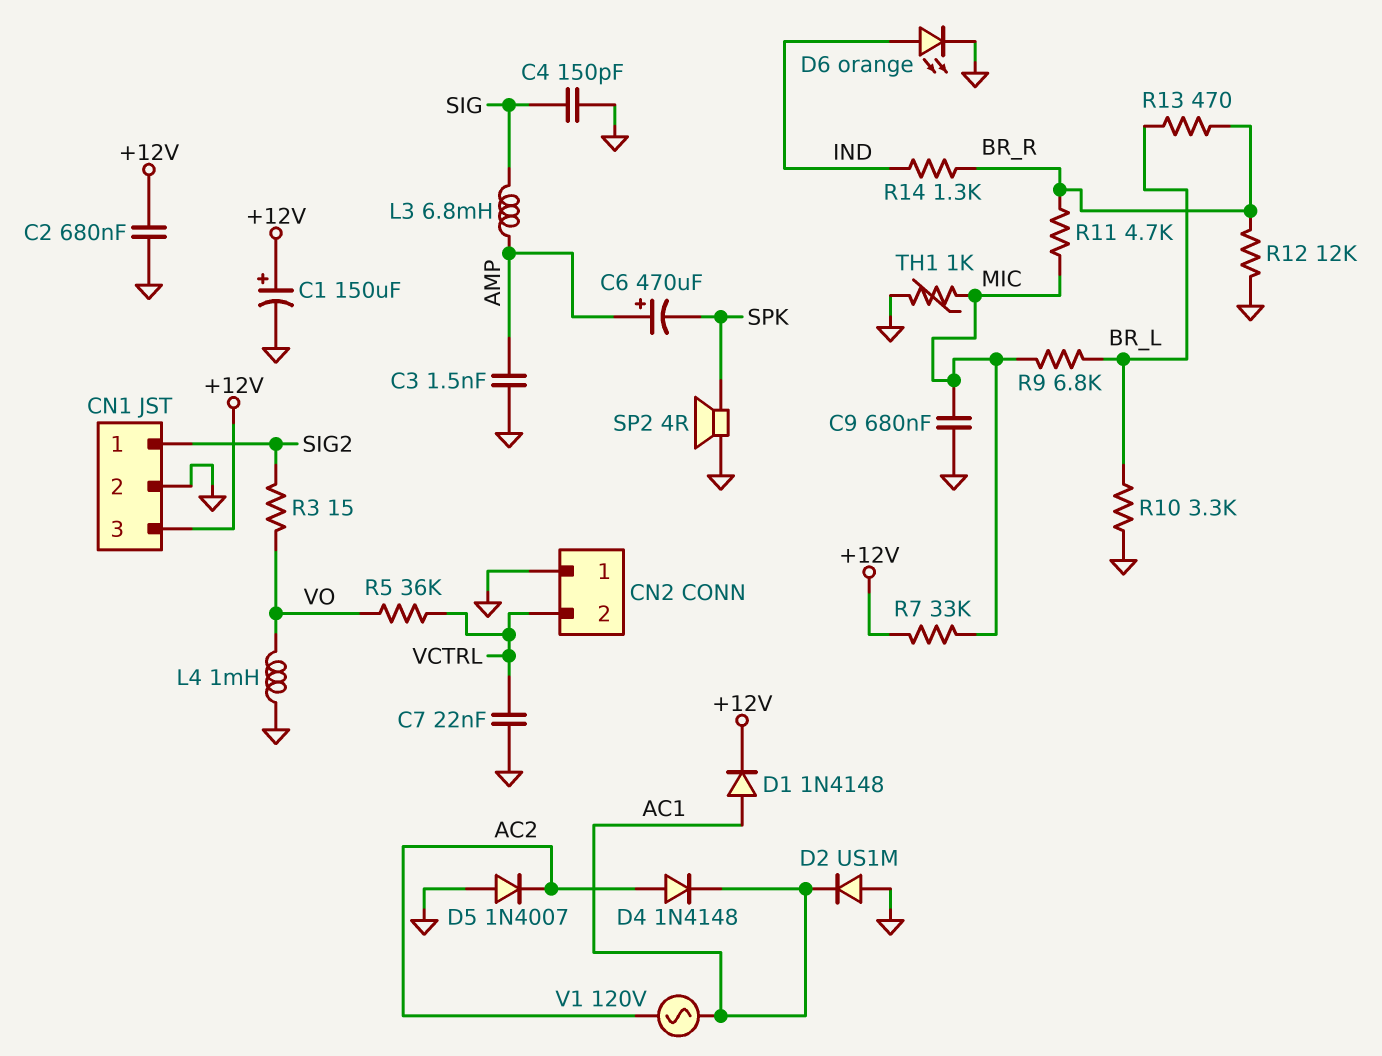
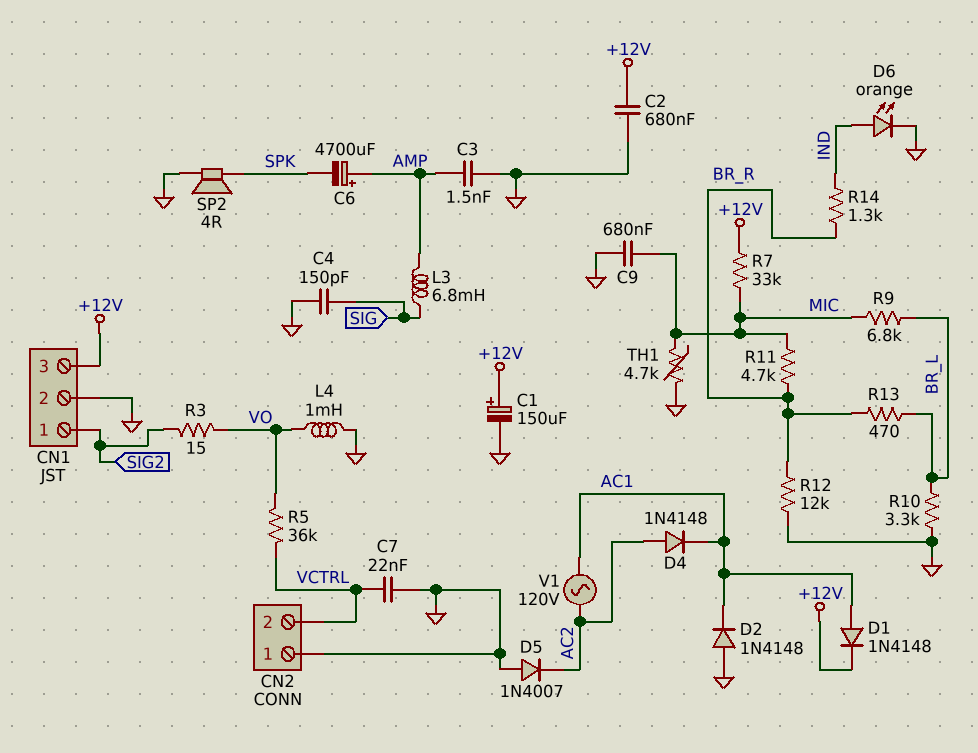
C6: 470uF (plus AMP, minus SPK) -> 4700uF (plus AMP, minus SPK)
D2: diode US1M (A GND, K AC1) -> diode 1N4148 (A GND, K AC1)
TH1: 1k (GND, MIC) -> 4.7k (GND, MIC)

